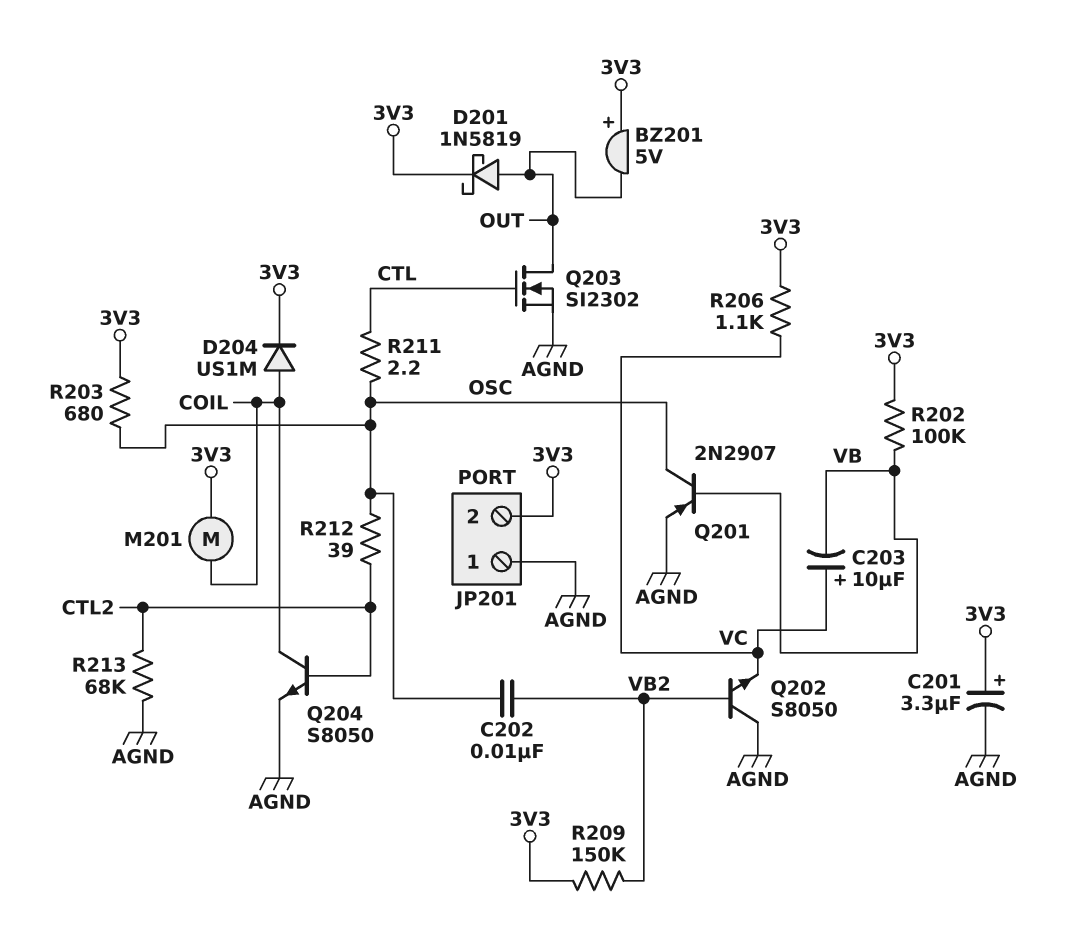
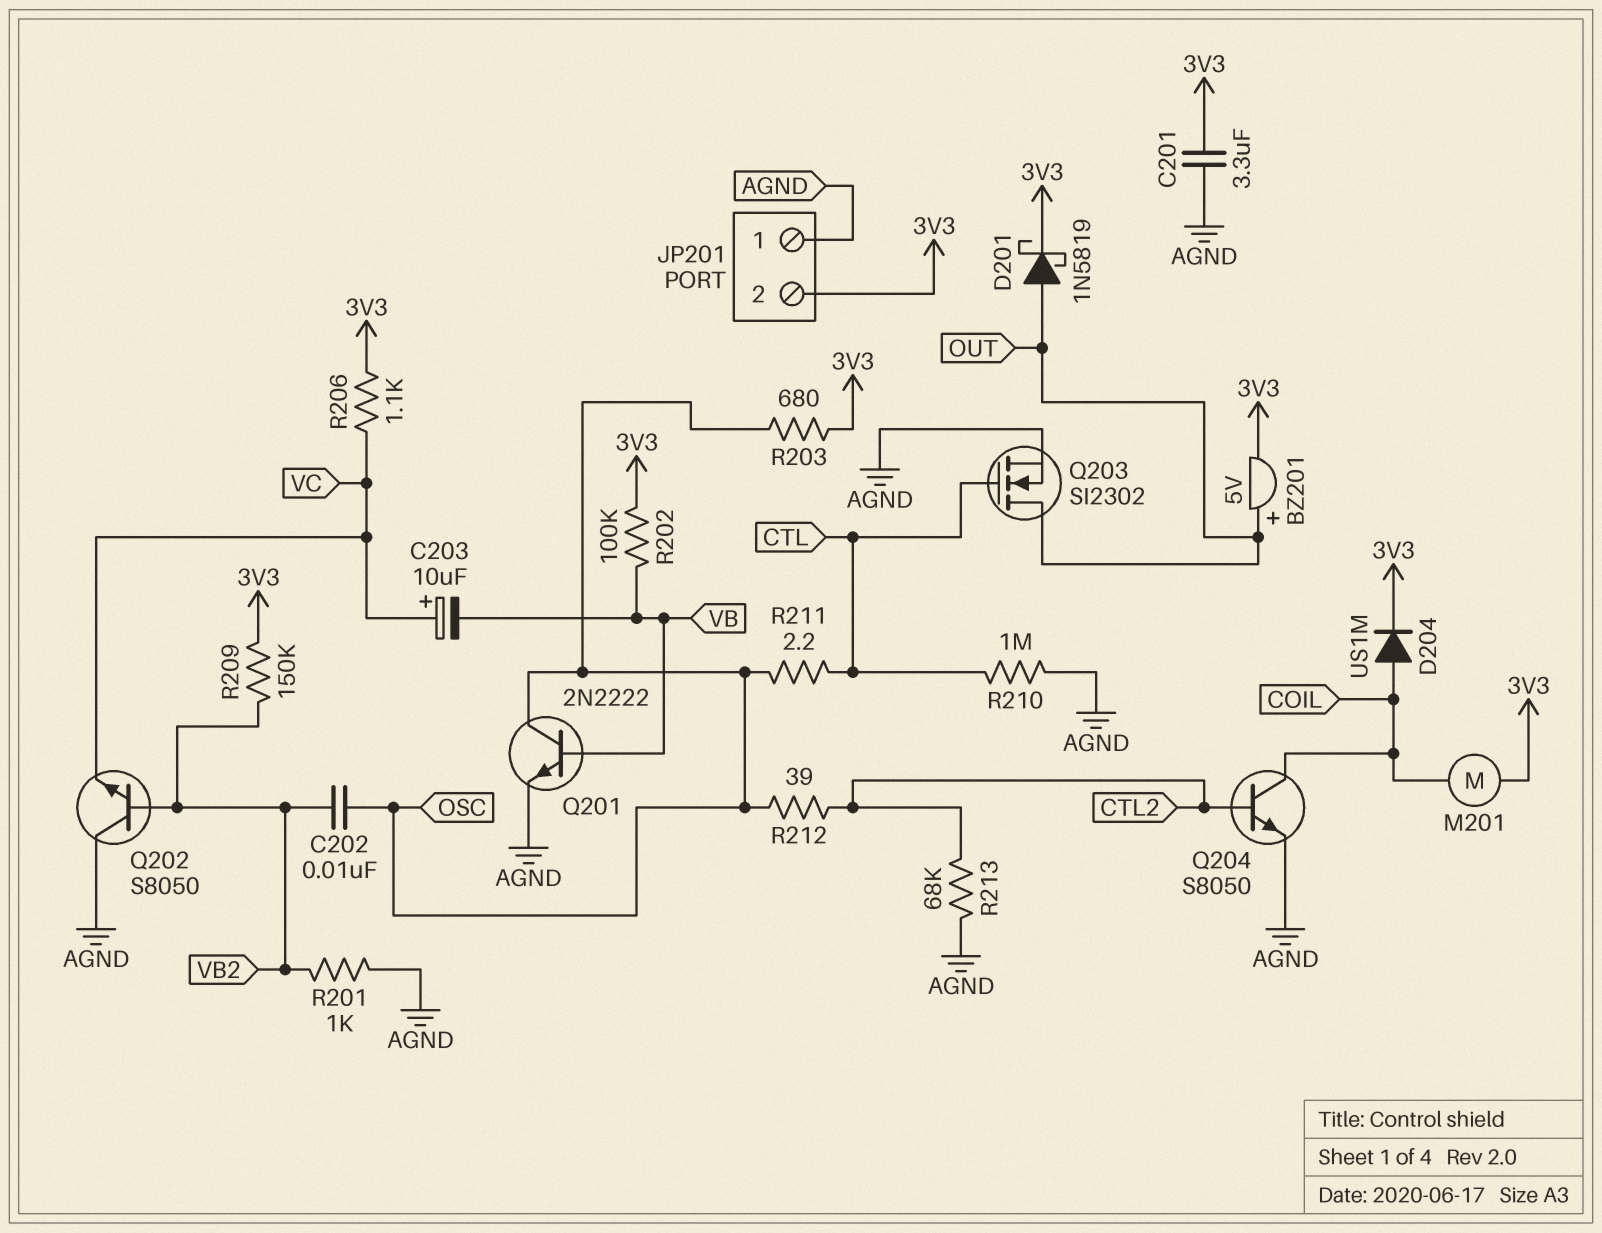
BZ201: buzzer 5V (plus 3V3, minus OUT) -> buzzer 5V (plus OUT, minus 3V3)
C201: 3.3uF (plus 3V3, minus AGND) -> 3.3uF (3V3, AGND)
Q201: PNP 2N2907 (B VB, C OSC, E AGND) -> NPN 2N2222 (B VB, C OSC, E AGND)
R201: none -> 1k (AGND, VB2)
R210: none -> 1M (AGND, CTL)

